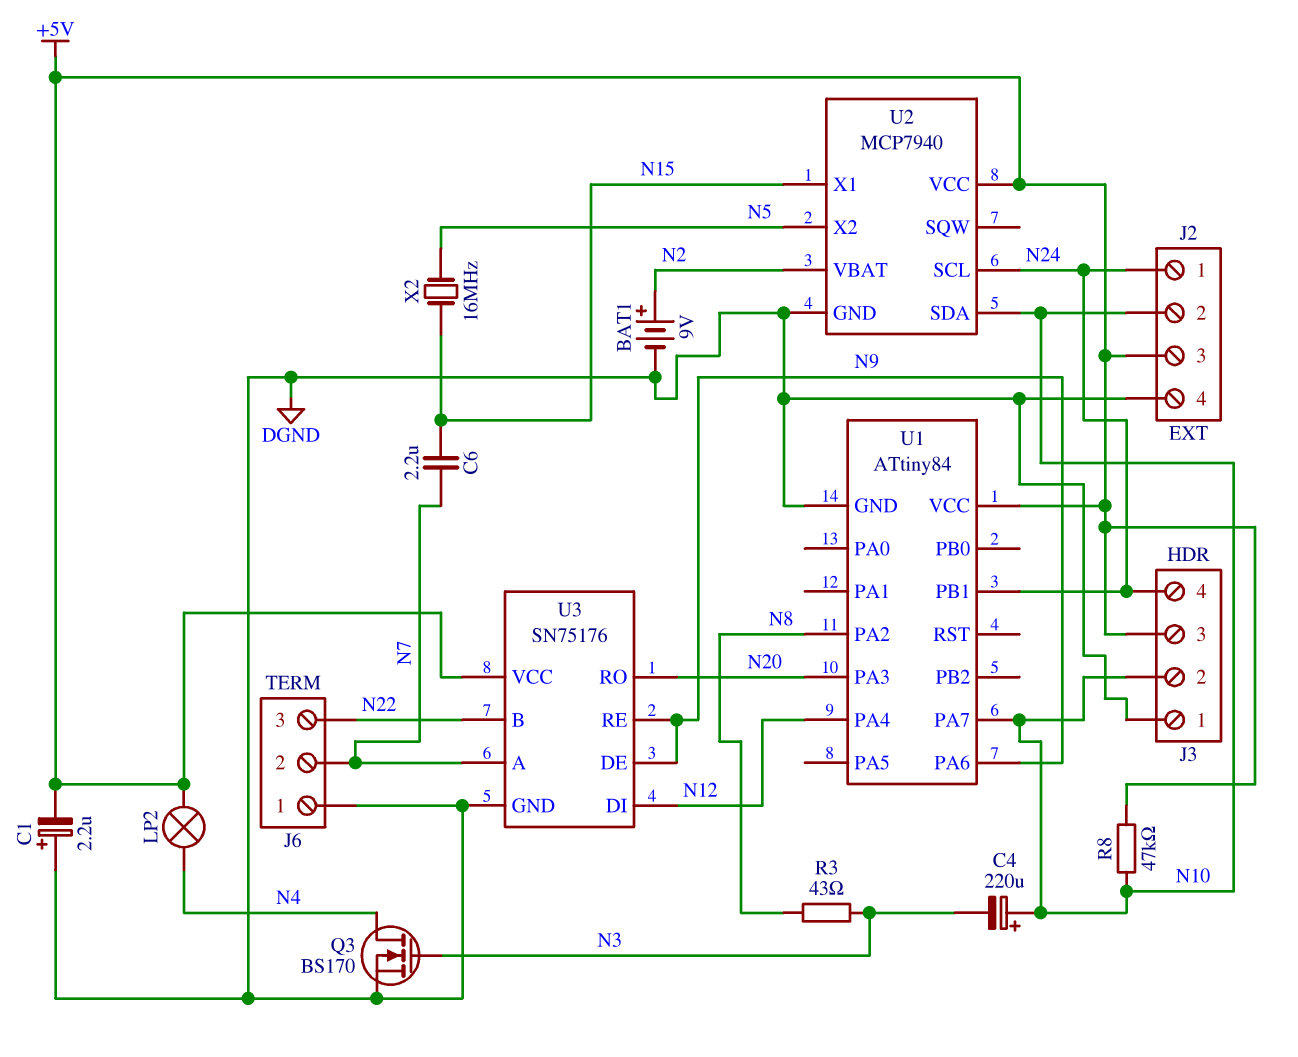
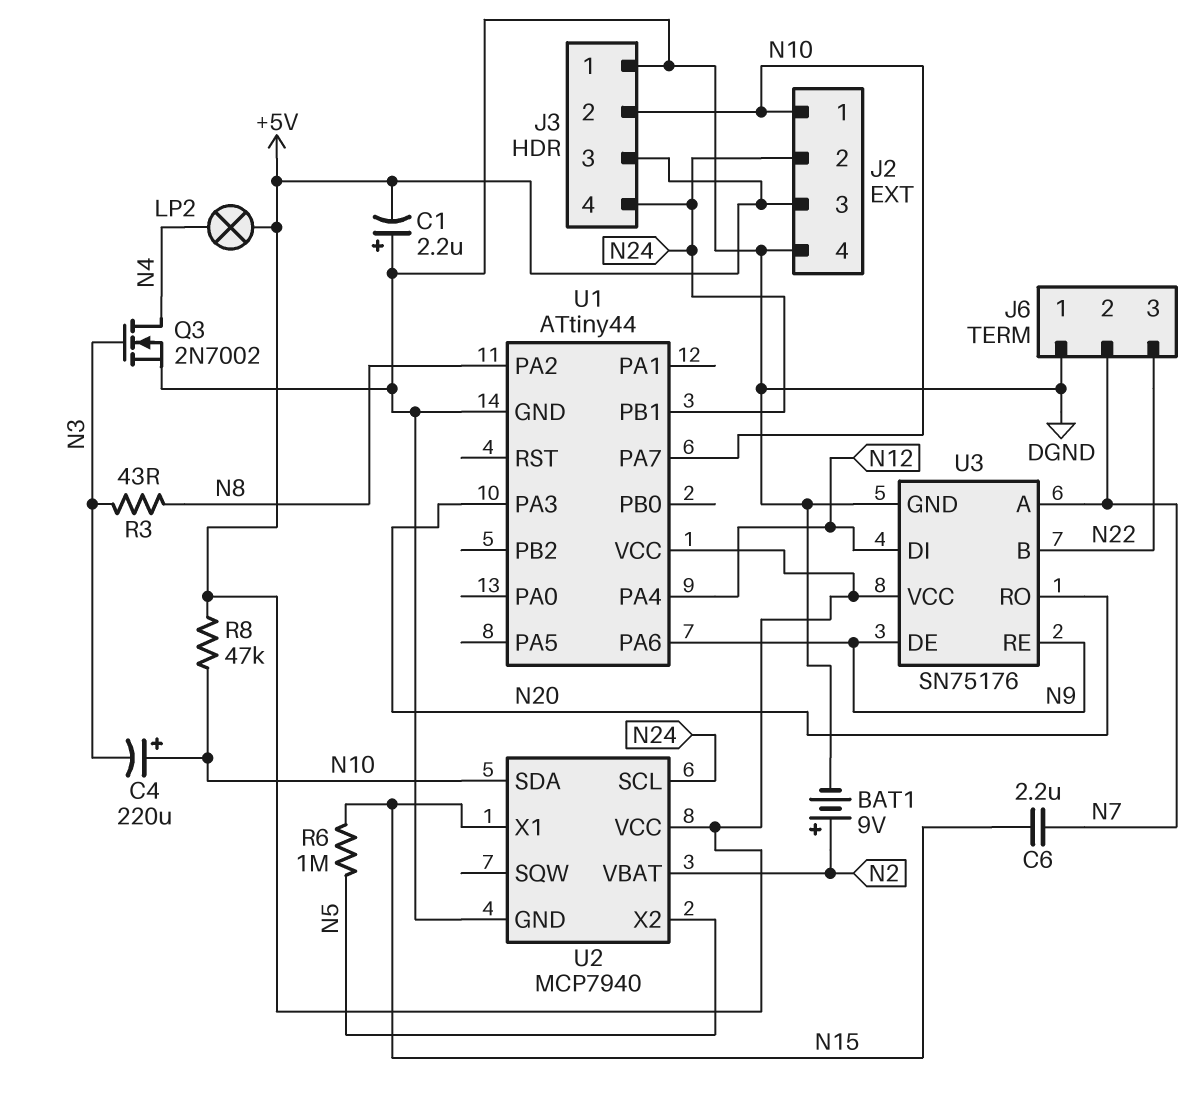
J2 pin 1: N24 -> N10
J2 pin 2: N10 -> N24
Q3: NMOS BS170 (G N3, D N4, S DGND) -> NMOS 2N7002 (G N3, D N4, S DGND)
R6: none -> 1M (N5, N15)
U1: ATtiny84 -> ATtiny44
X2: 16MHz (N5, N15) -> none

